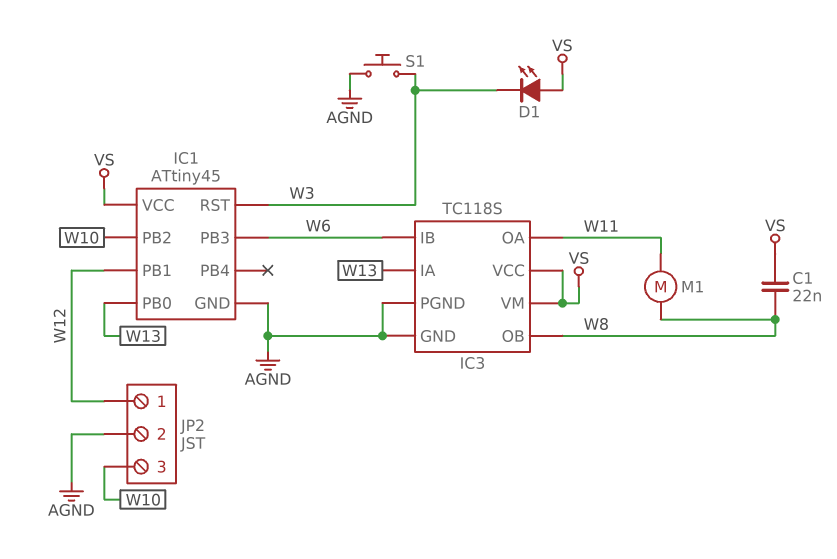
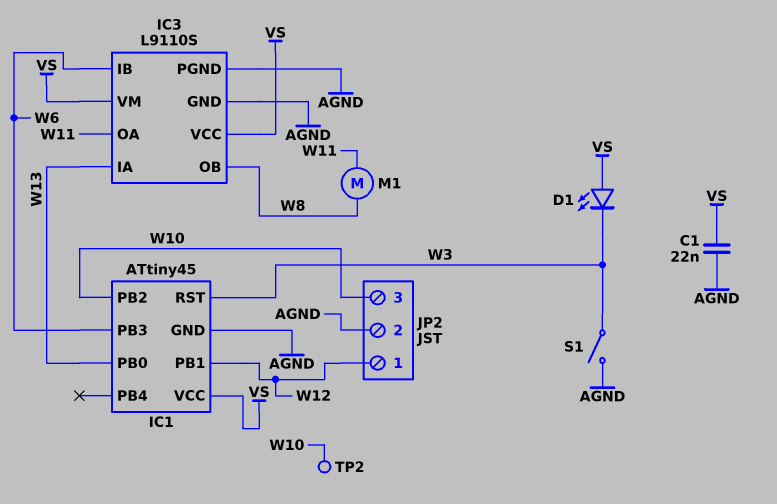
C1: 22nF (VS, W8) -> 22nF (AGND, VS)
IC3: TC118S -> L9110S
S1: button (AGND, W3) -> switch (AGND, W3)
TP2: none -> test point (W10)

